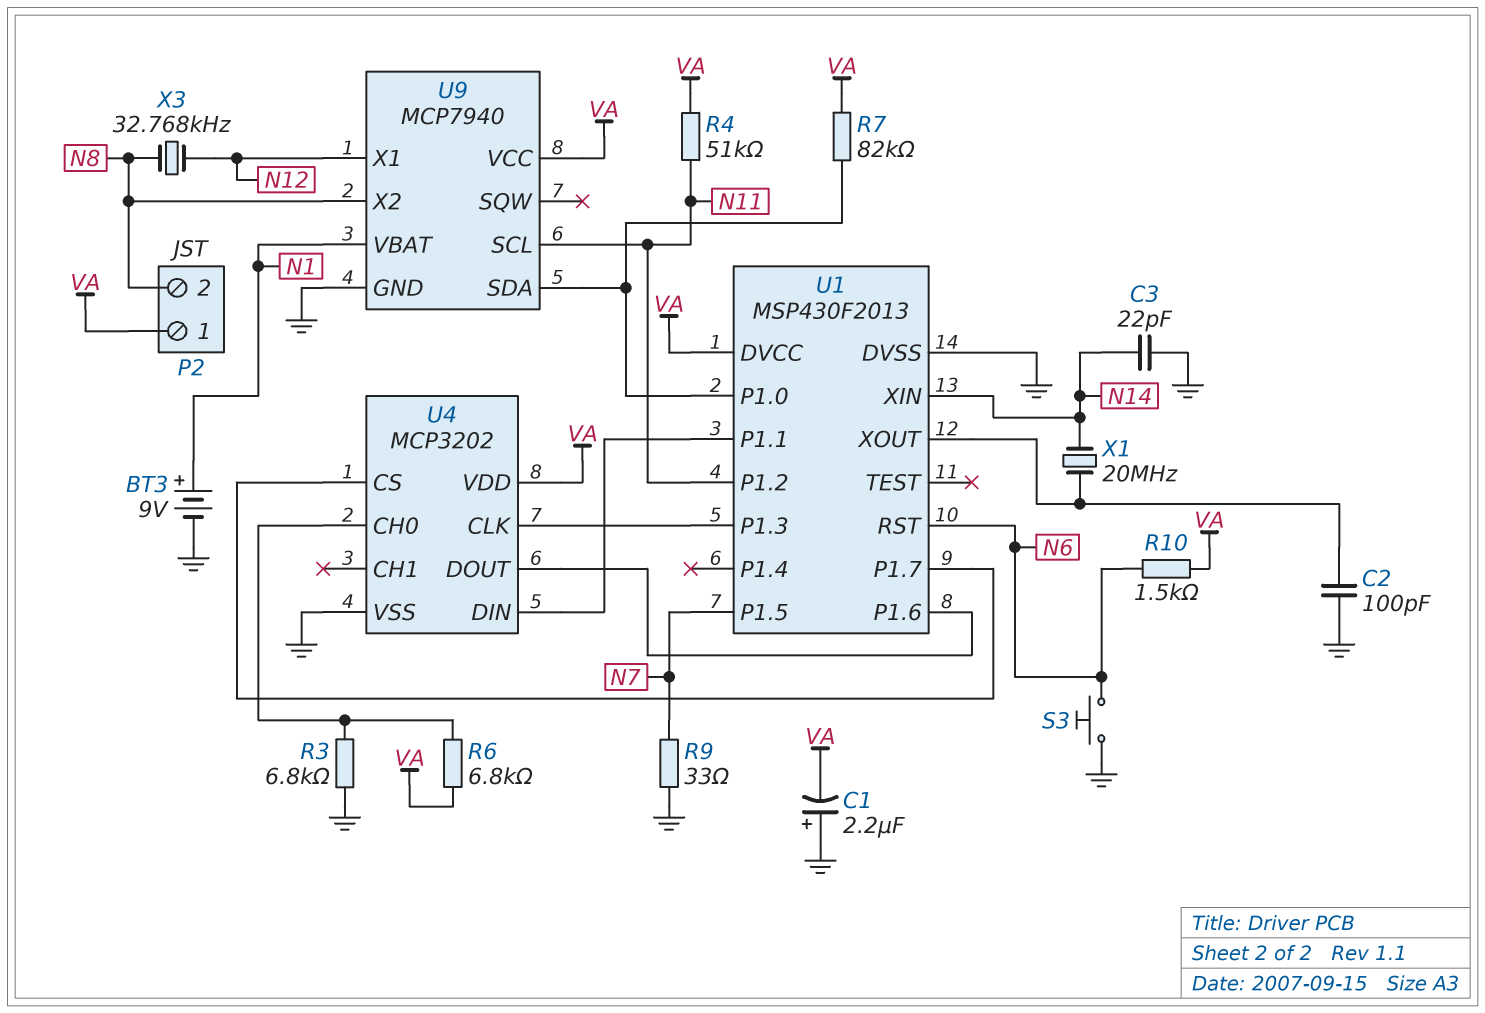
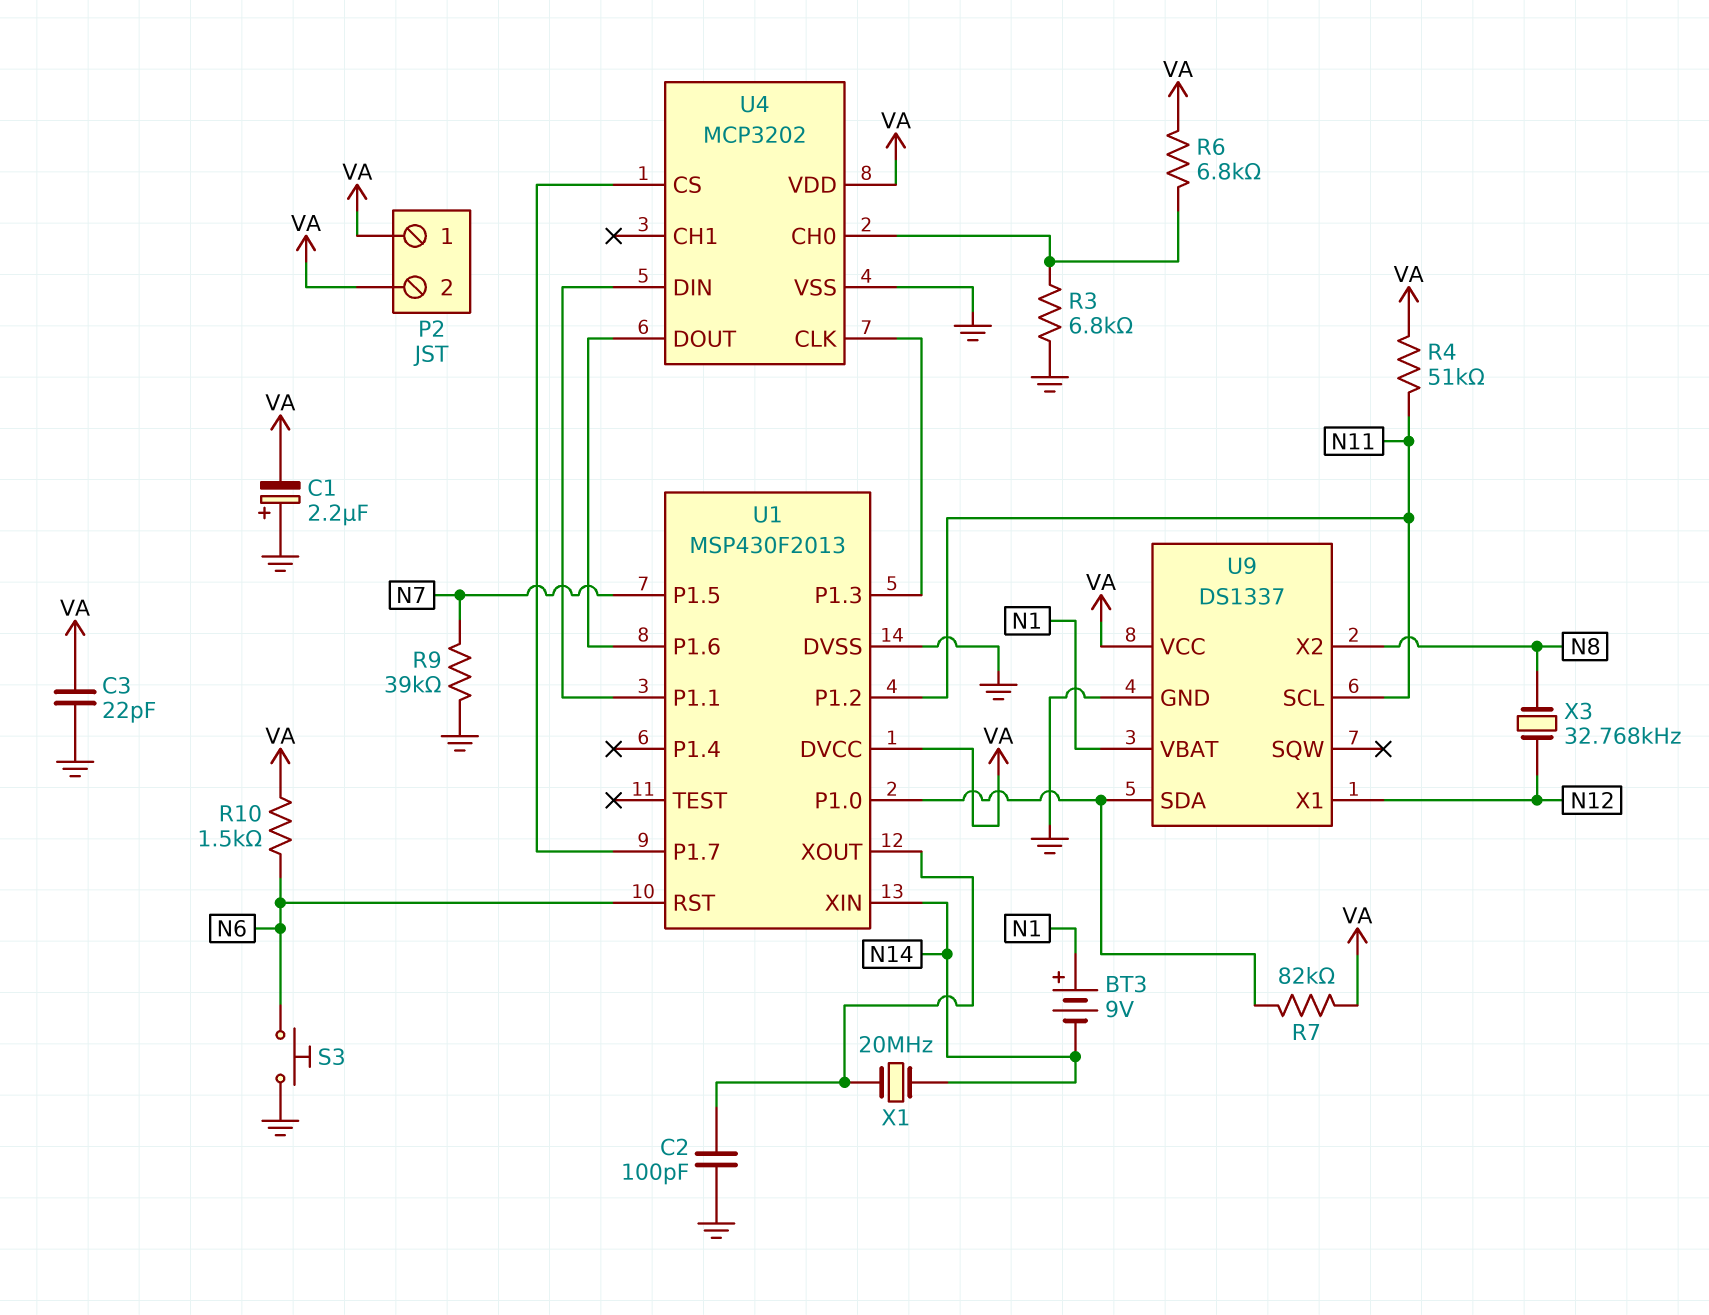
BT3: 9V (plus N1, minus GND) -> 9V (plus N1, minus N14)
C3: 22pF (GND, N14) -> 22pF (GND, VA)
P2 pin 2: N8 -> VA
R9: 33 (GND, N7) -> 39k (GND, N7)
U9: MCP7940 -> DS1337

